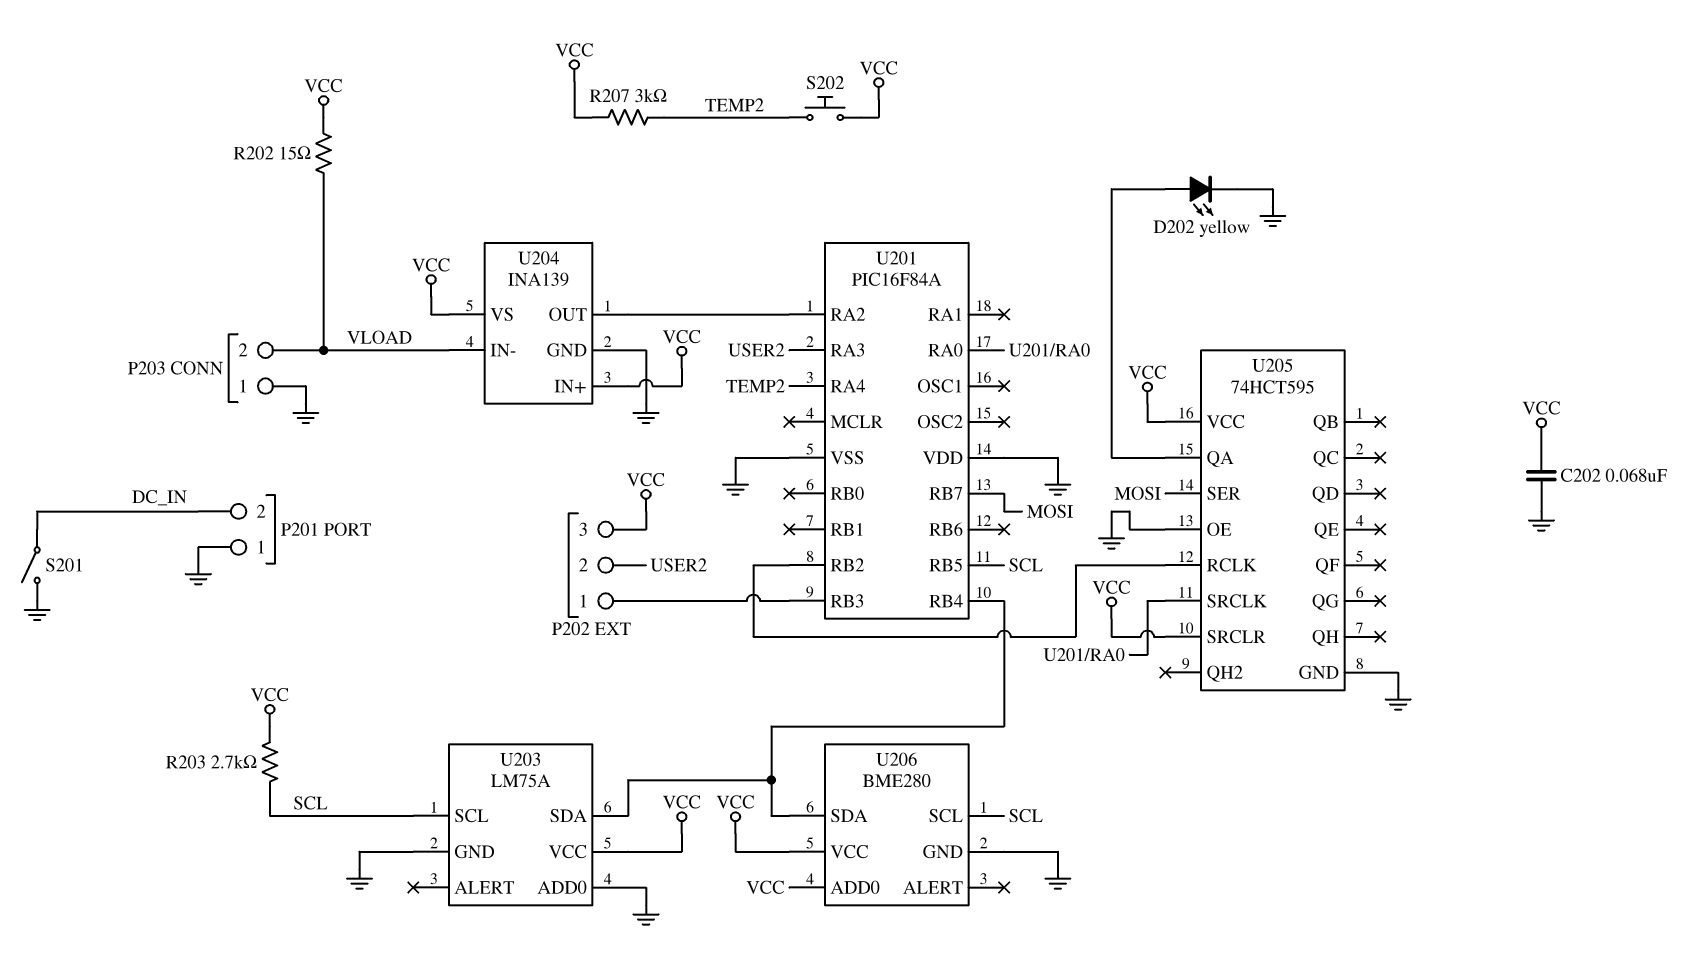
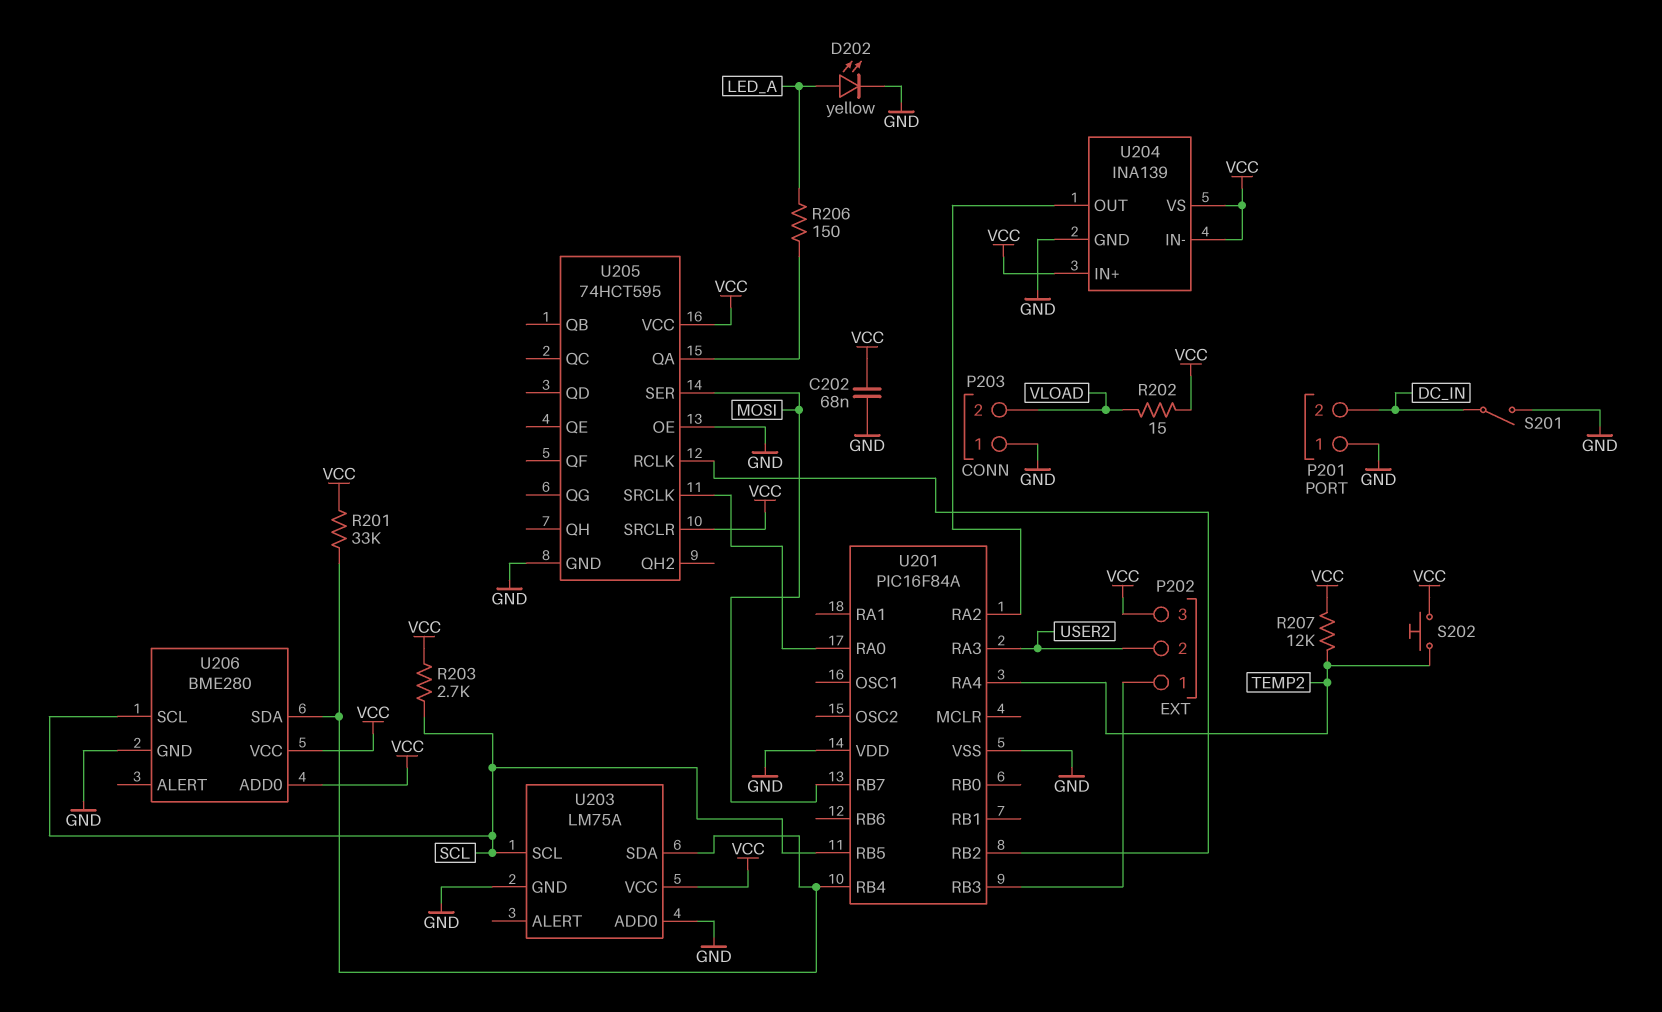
D202: LED yellow (A U205/QA, K GND) -> LED yellow (A LED_A, K GND)
R201: none -> 33k (U201/RB4, VCC)
R206: none -> 150 (LED_A, U205/QA)
R207: 3k (TEMP2, VCC) -> 12k (TEMP2, VCC)
U204 pin IN-: VLOAD -> VCC

